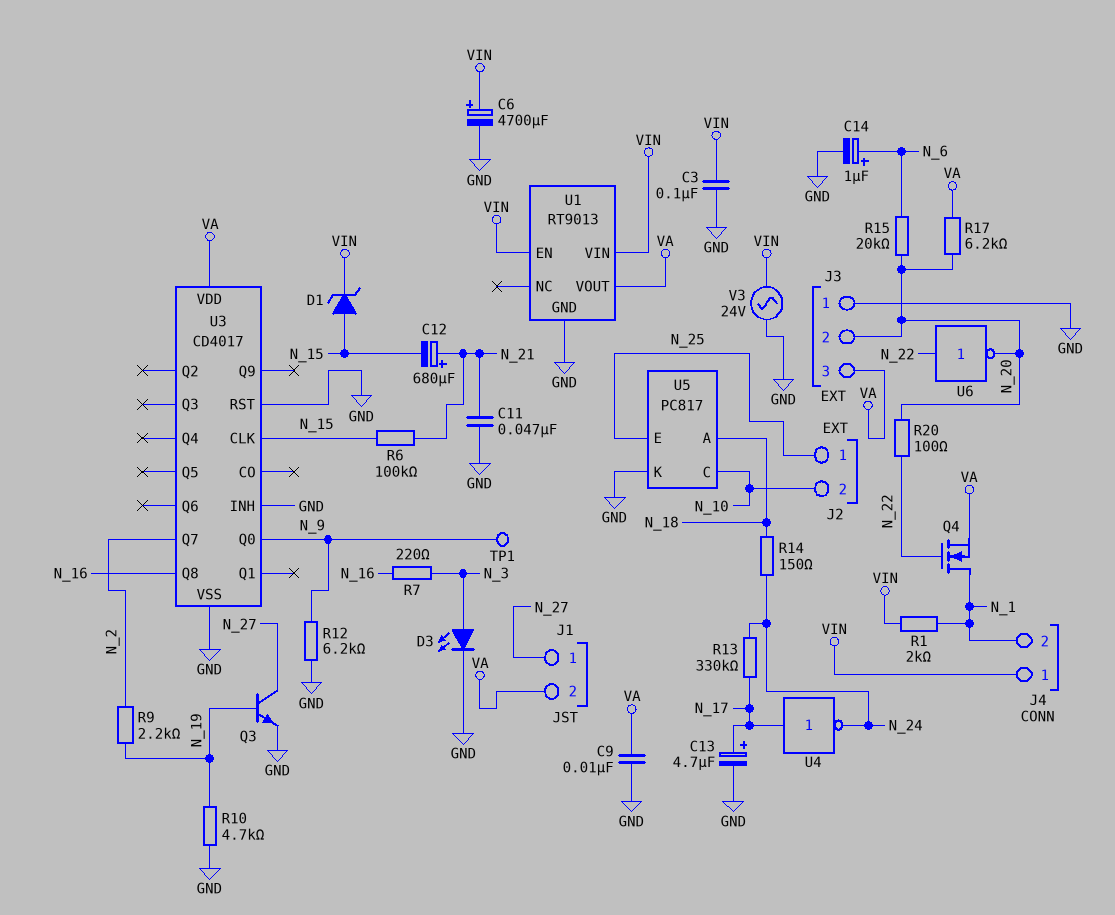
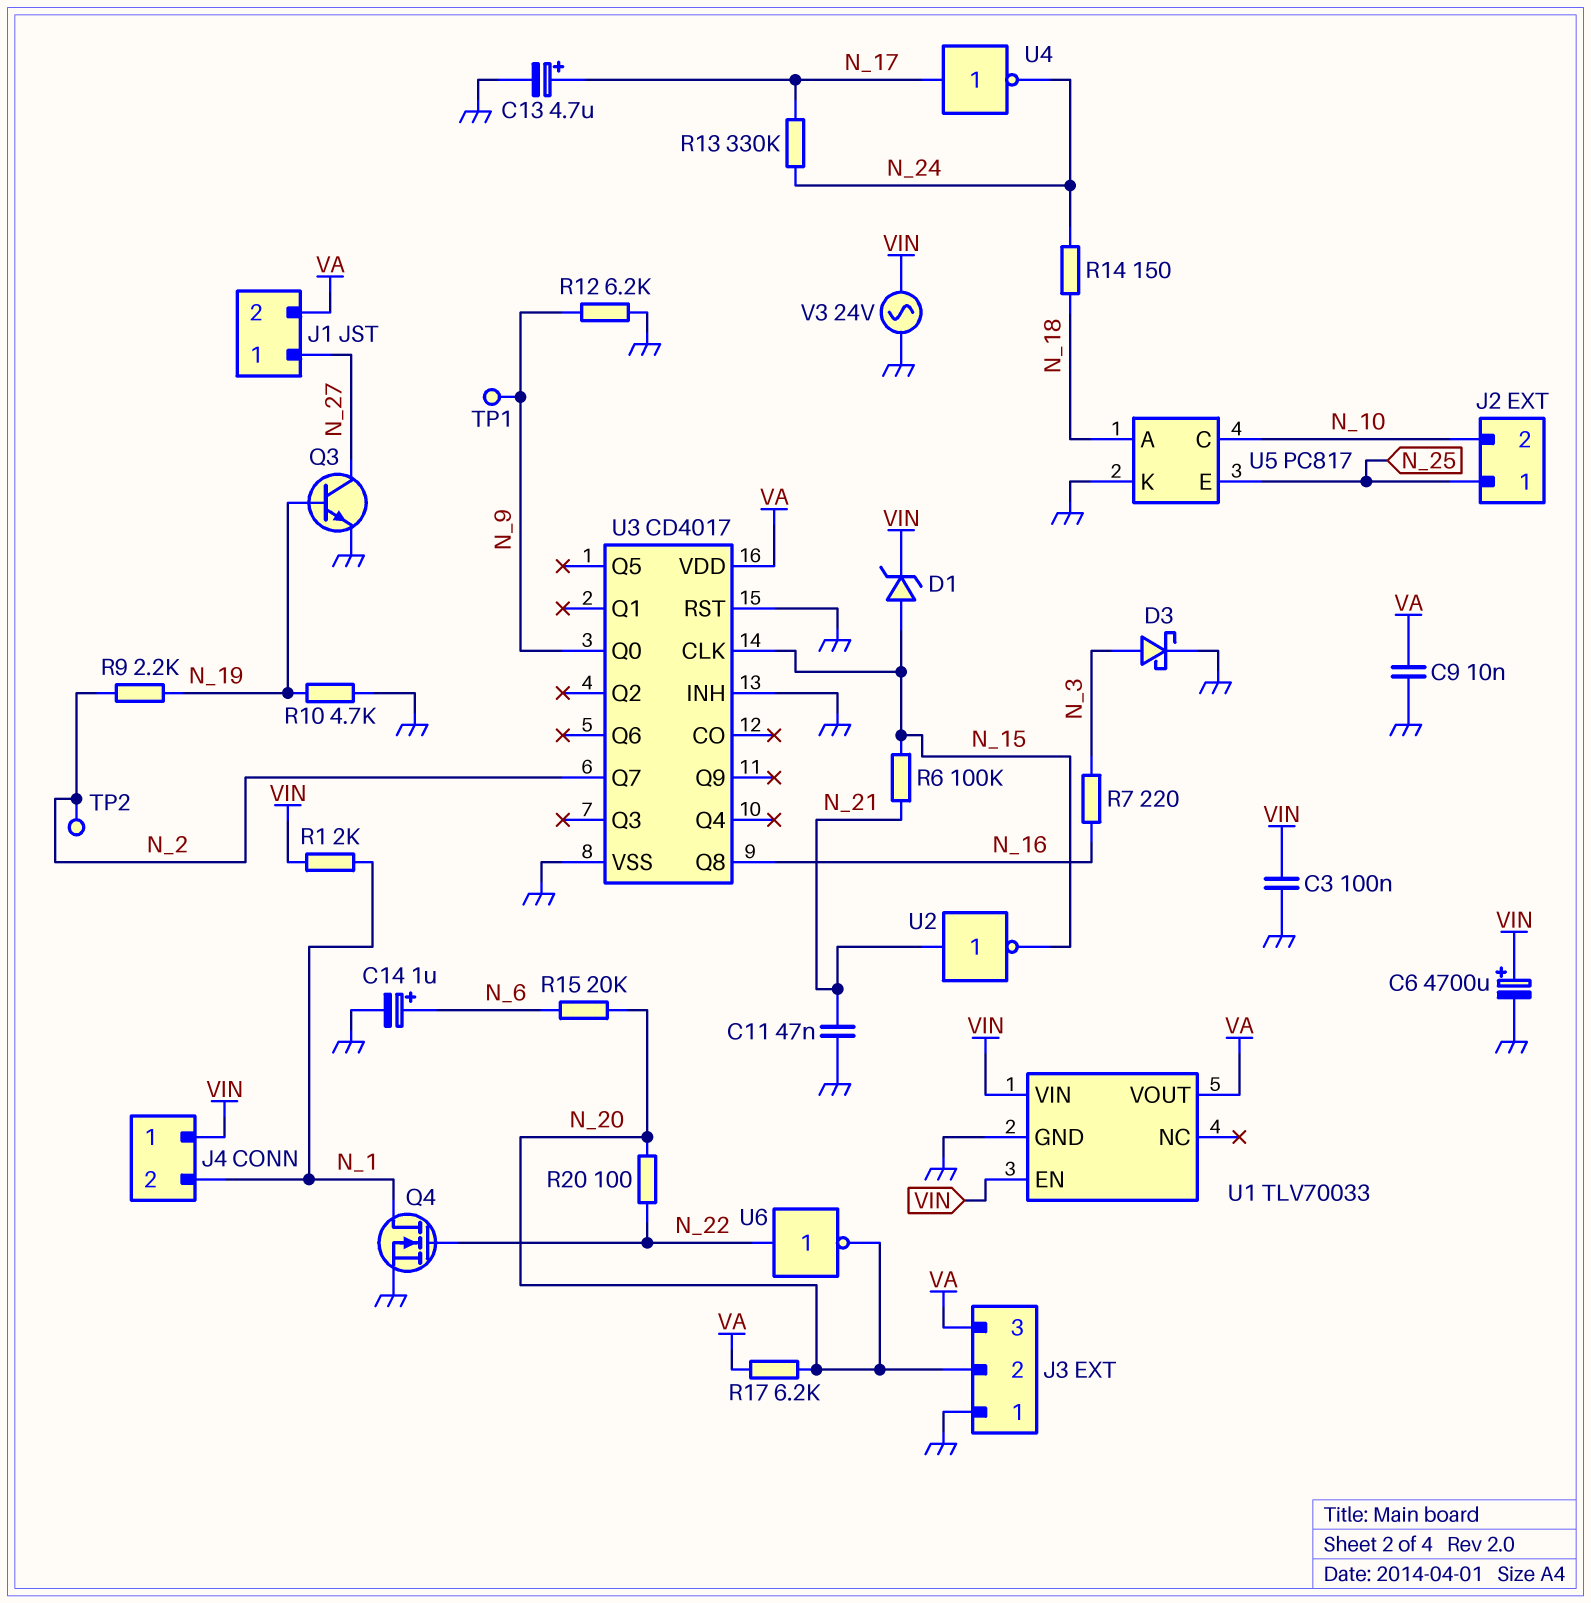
C12: 680uF (plus N_21, minus N_15) -> none
D3: LED (A N_3, K GND) -> schottky (A N_3, K GND)
Q4: NMOS (G N_22, D N_1, S VA) -> NMOS (G N_22, D N_1, S GND)
TP2: none -> test point (N_2)
U1: RT9013 -> TLV70033
U2: none -> NOT (in N_21, out N_15)

